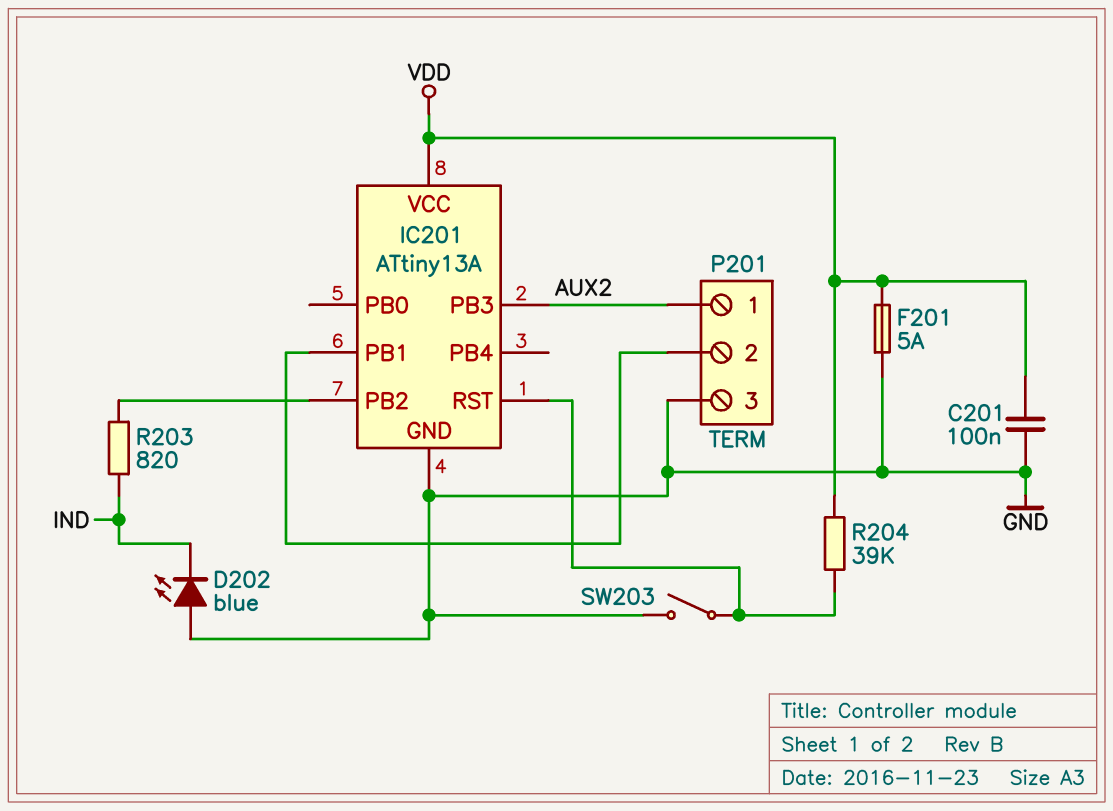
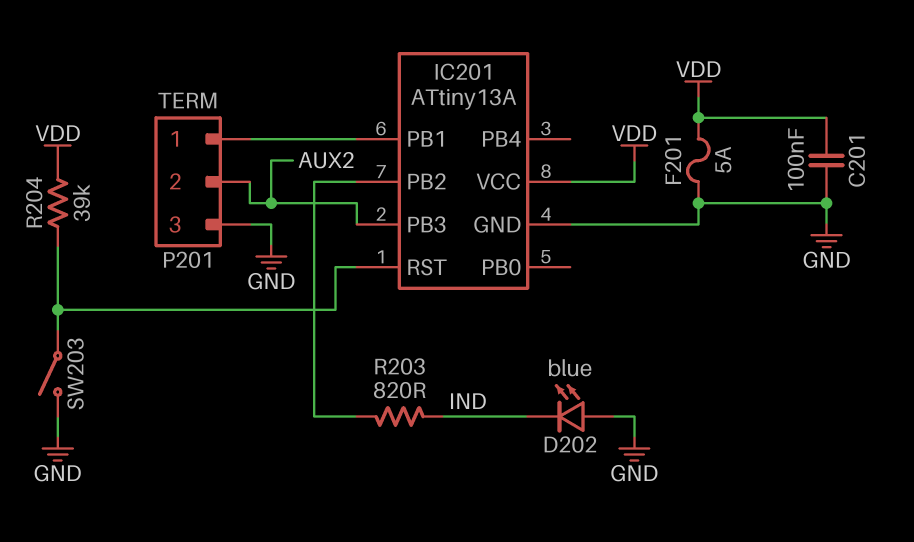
P201 pin 1: AUX2 -> IC201/PB1
P201 pin 2: IC201/PB1 -> AUX2

